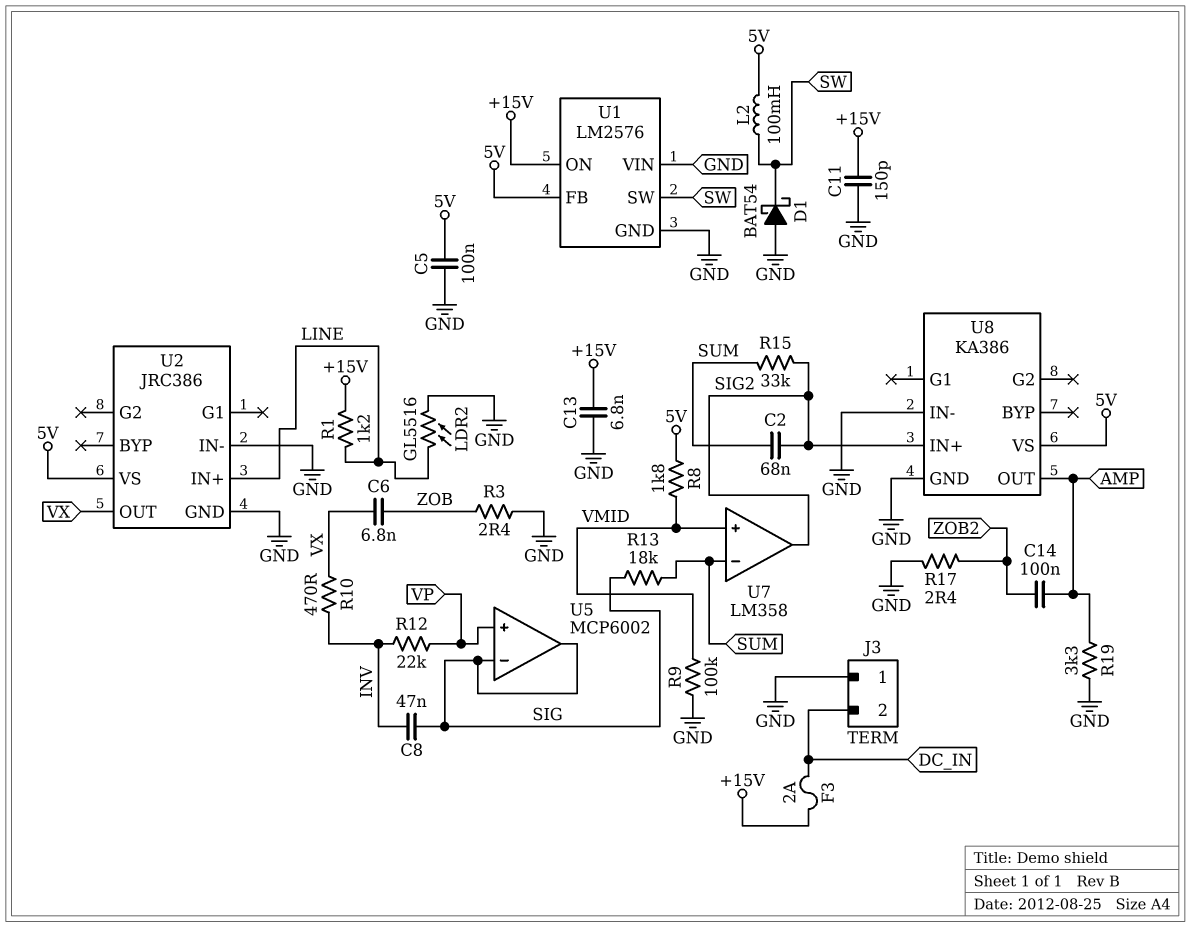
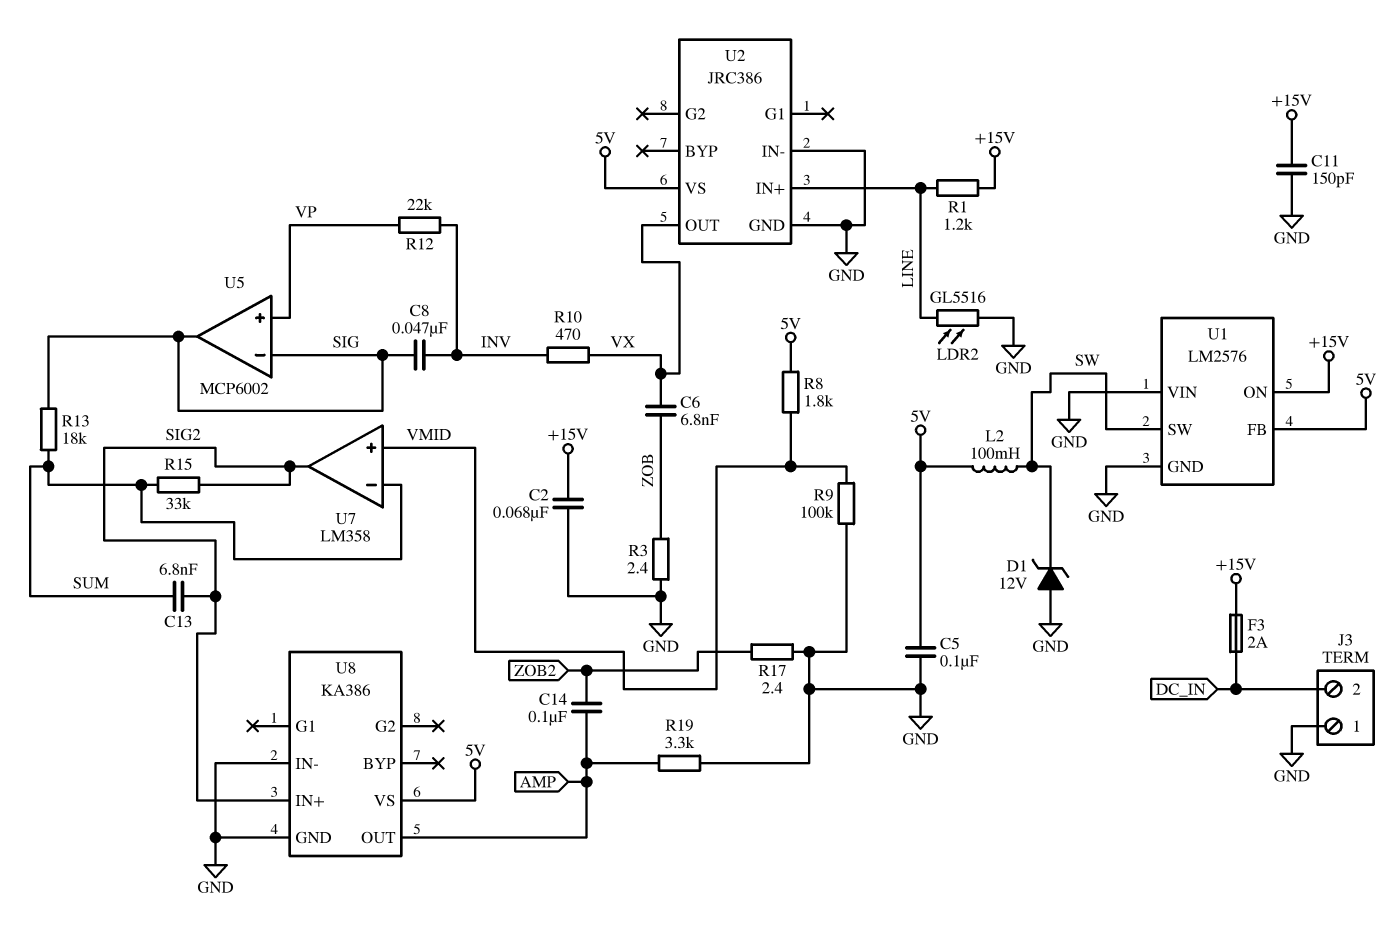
C2: 68nF (SIG2, SUM) -> 68nF (+15V, GND)
C13: 6.8nF (+15V, GND) -> 6.8nF (SIG2, SUM)
D1: schottky BAT54 (A GND, K SW) -> zener 12V (A GND, K SW)

